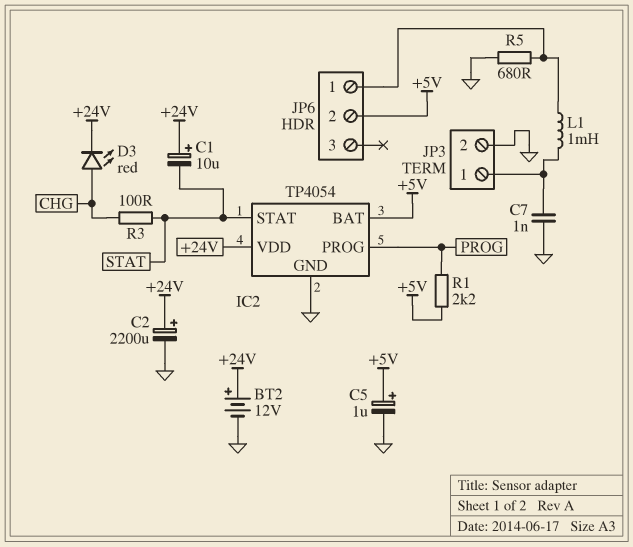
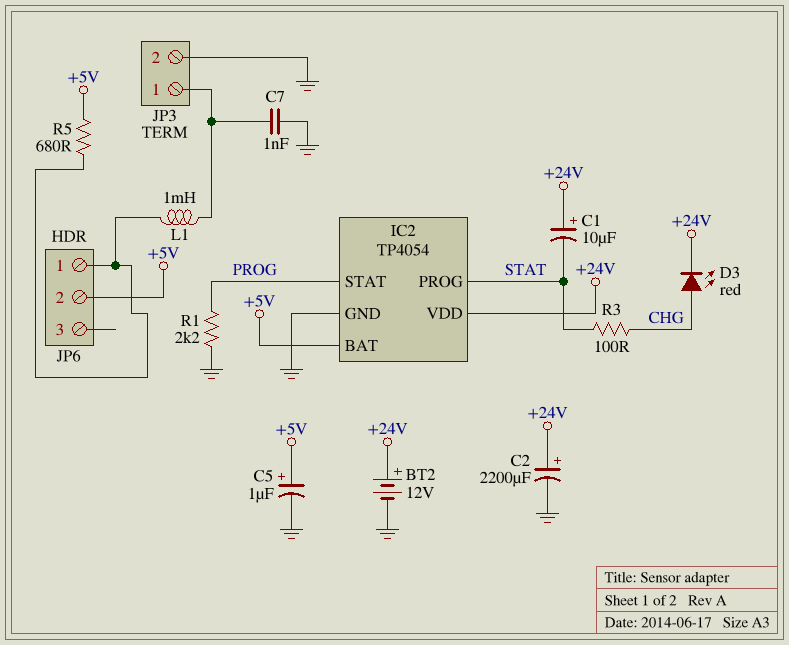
IC2 pin PROG: PROG -> STAT
IC2 pin STAT: STAT -> PROG
R1: 2.2k (+5V, PROG) -> 2.2k (GND, PROG)
R5: 680 (GND, JP6/1) -> 680 (+5V, JP6/1)

